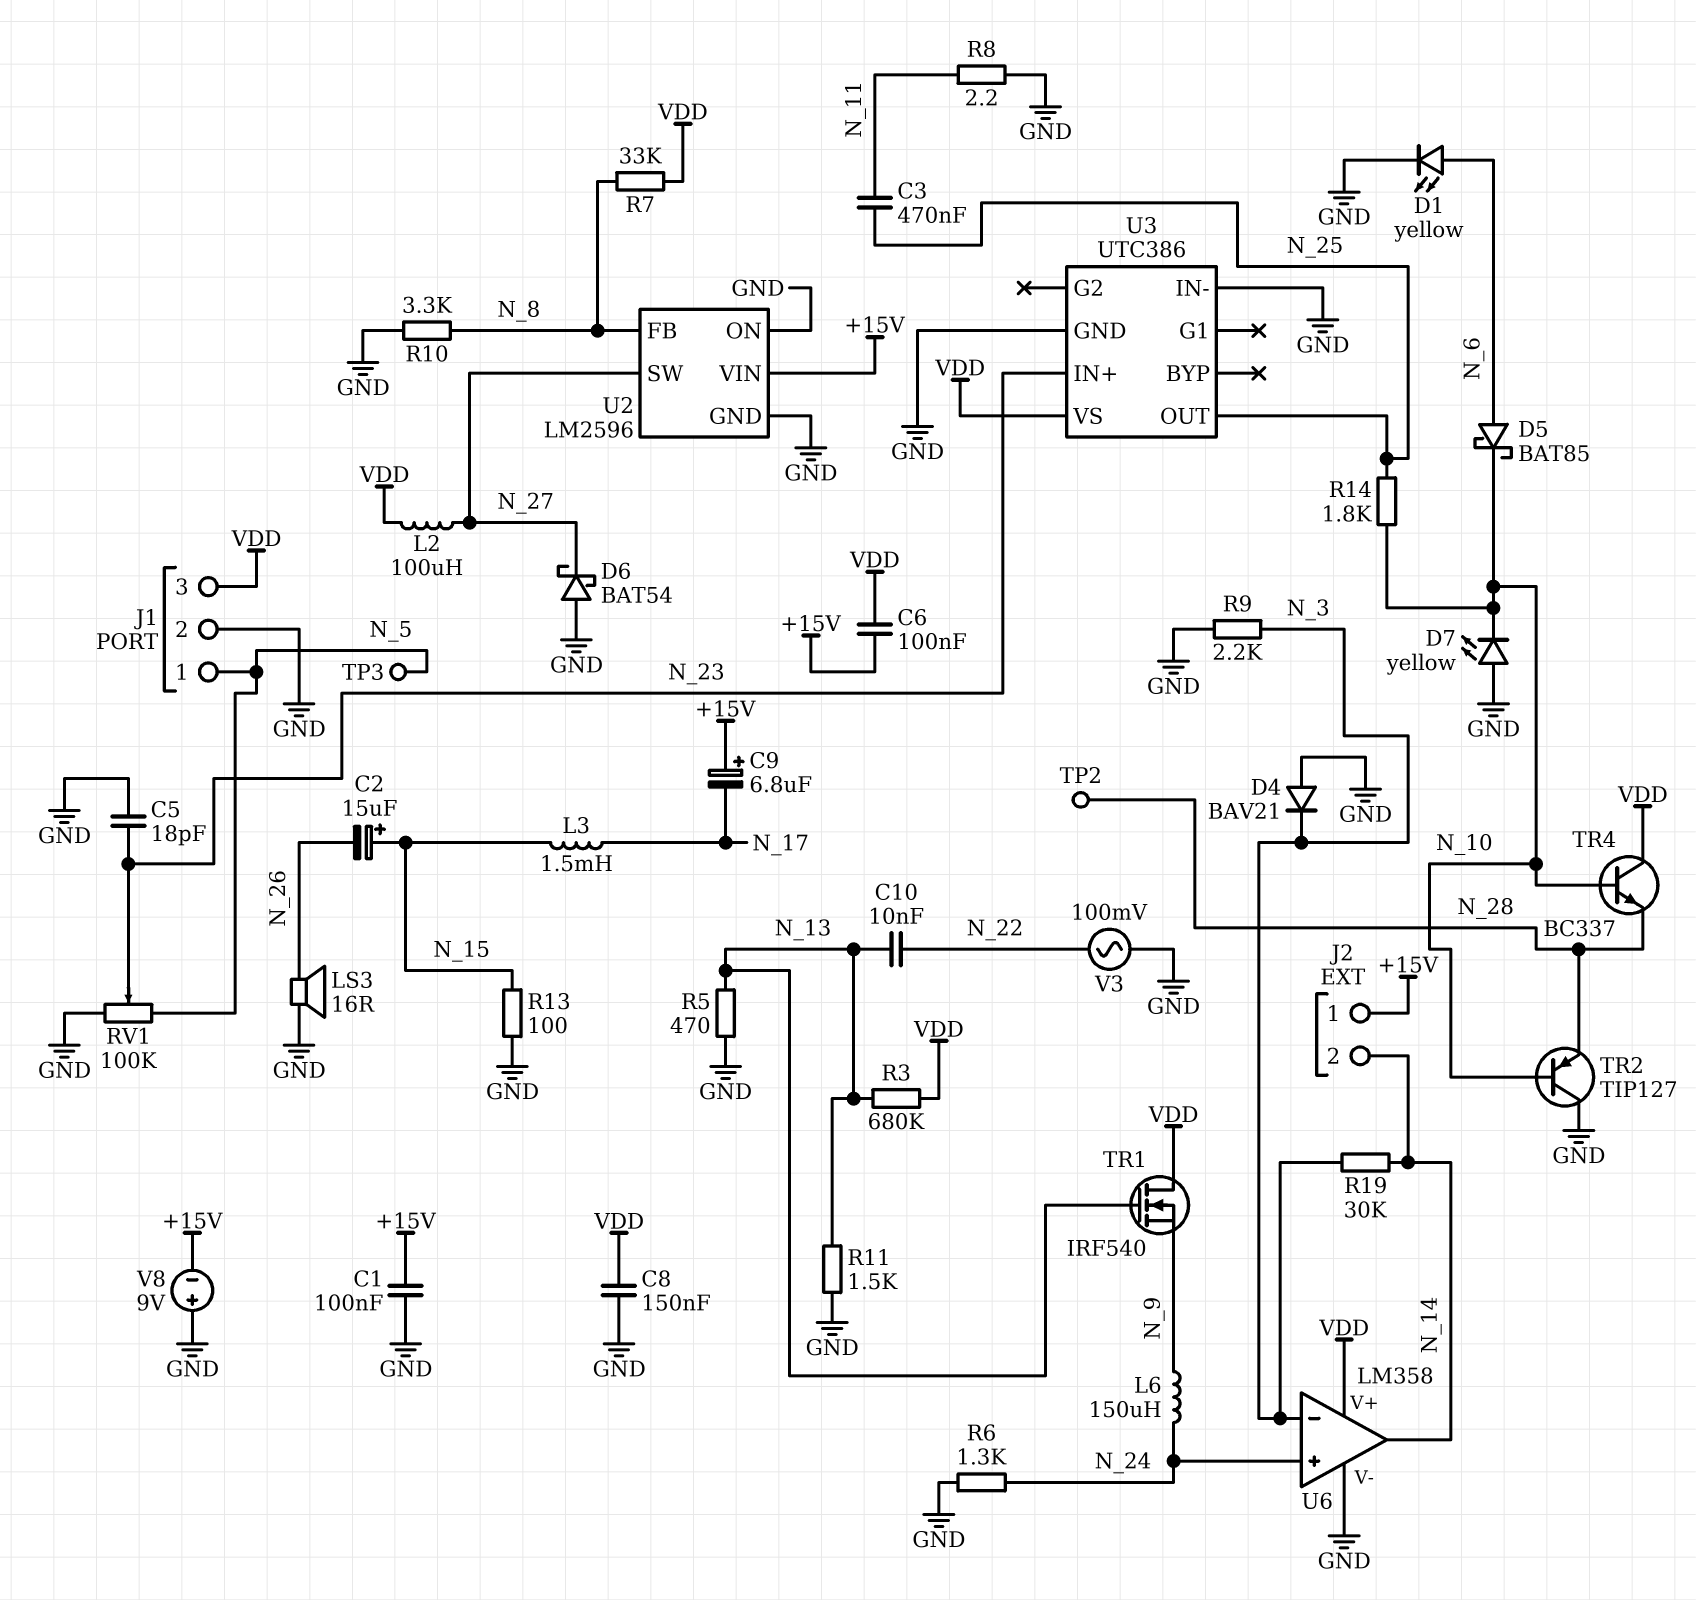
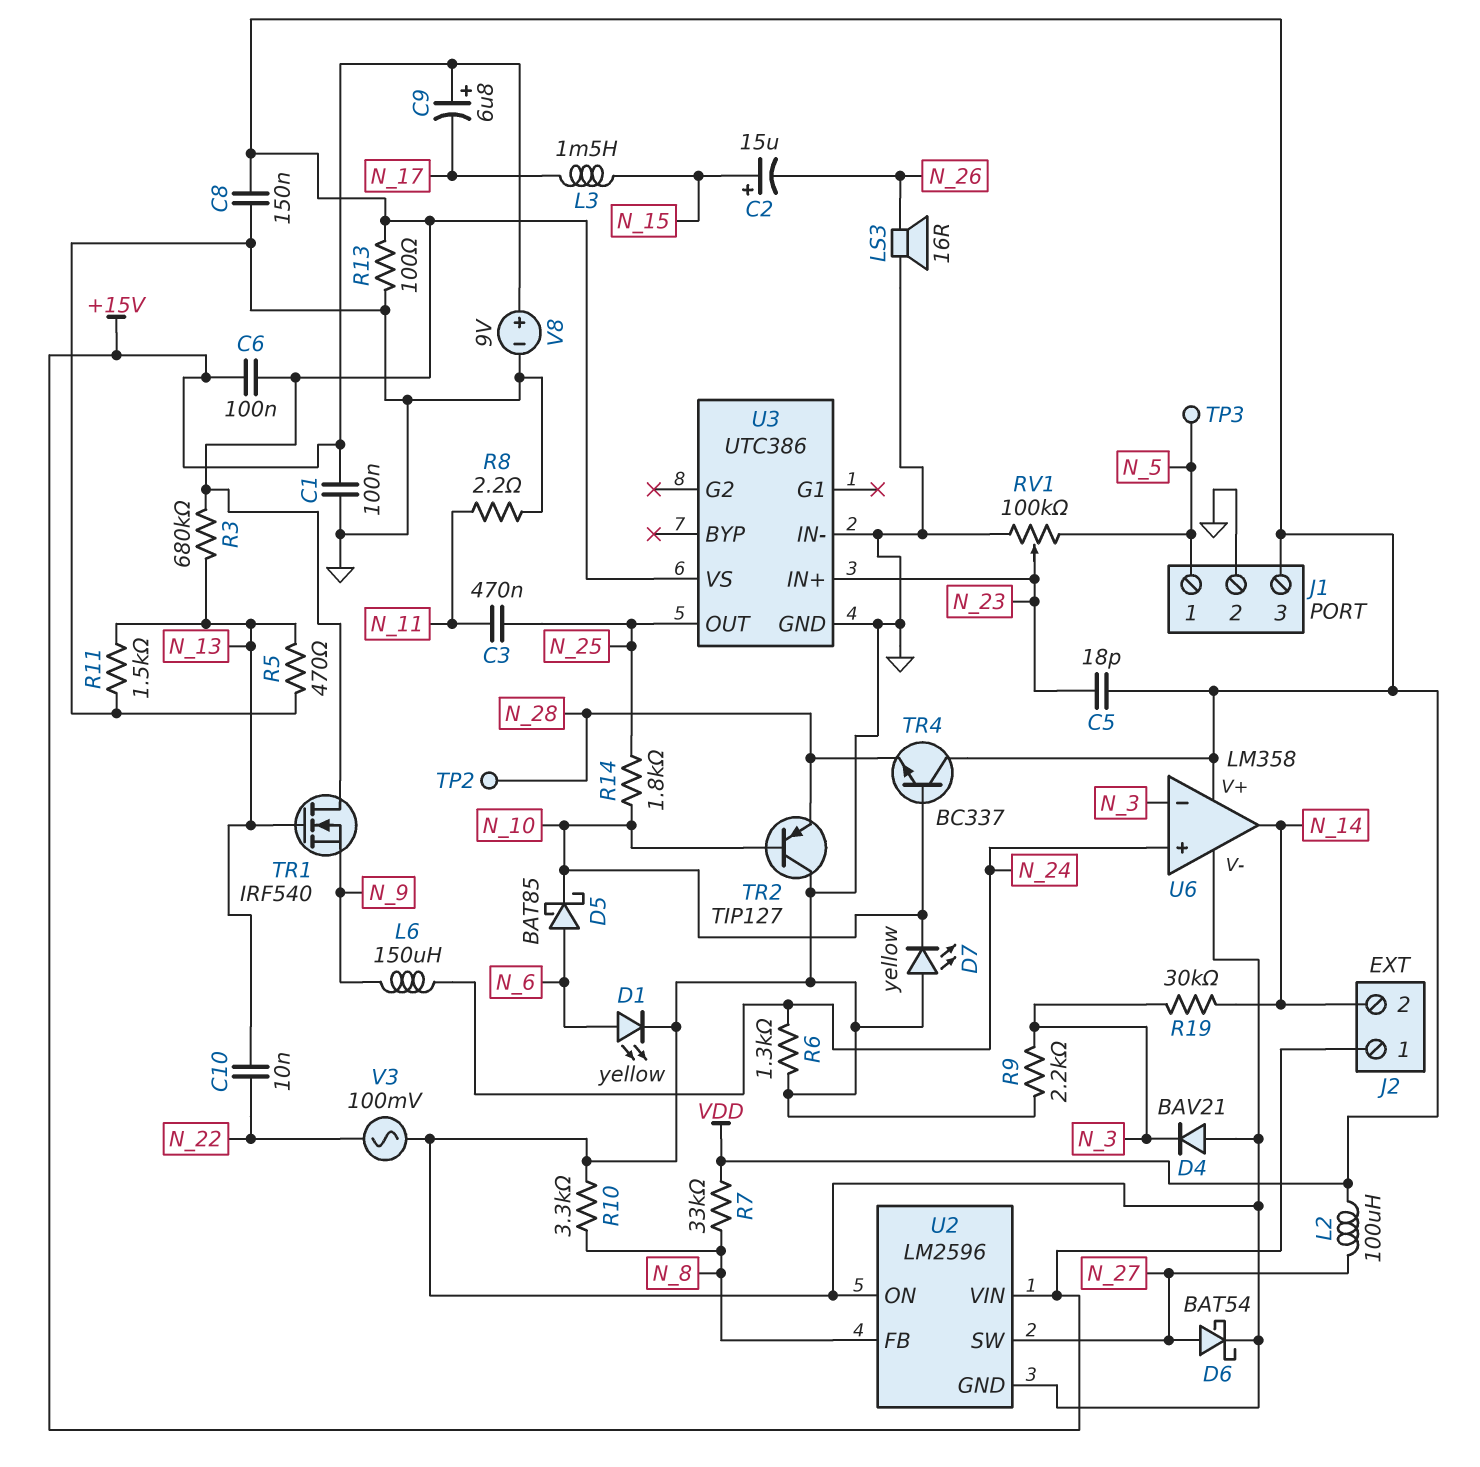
C5: 18pF (GND, N_23) -> 18pF (N_23, VDD)
D6: schottky BAT54 (A GND, K N_27) -> schottky BAT54 (A N_27, K GND)
R13: 100 (GND, N_15) -> 100 (GND, VDD)
V8: 9V (plus GND, minus +15V) -> 9V (plus +15V, minus GND)

